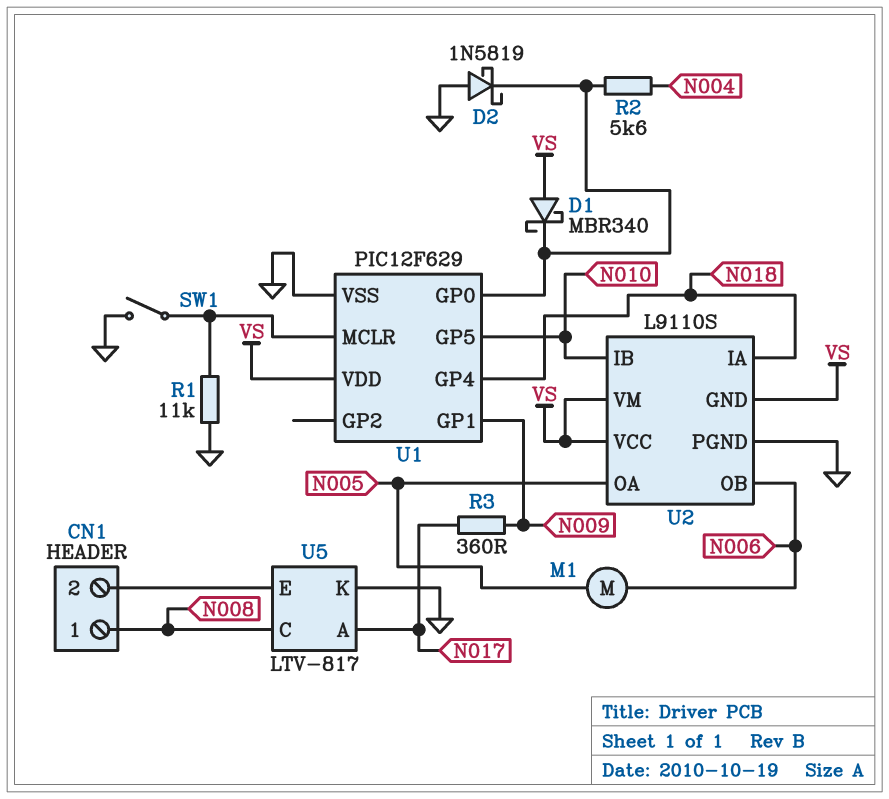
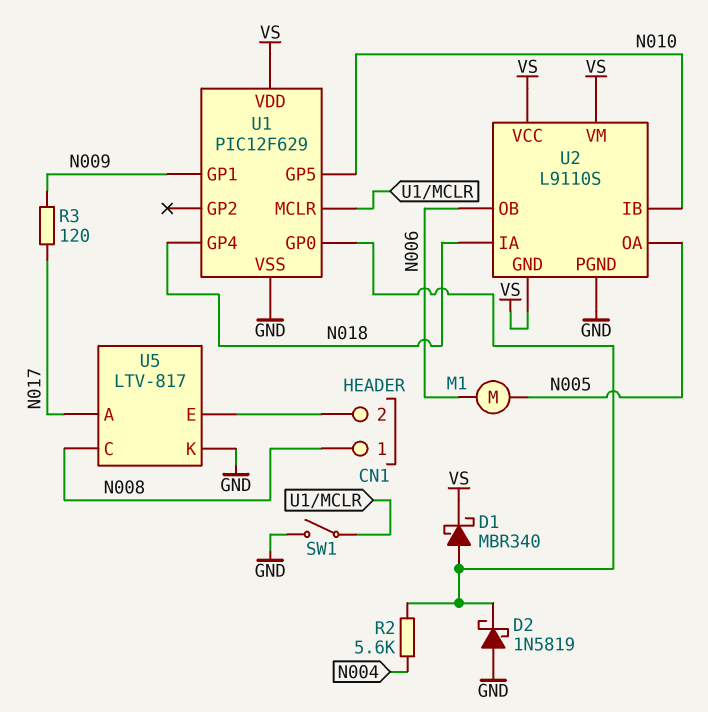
D1: schottky MBR340 (A VS, K U1/GP0) -> schottky MBR340 (A U1/GP0, K VS)
R1: 11k (GND, U1/MCLR) -> none
R3: 360 (N009, N017) -> 120 (N009, N017)

